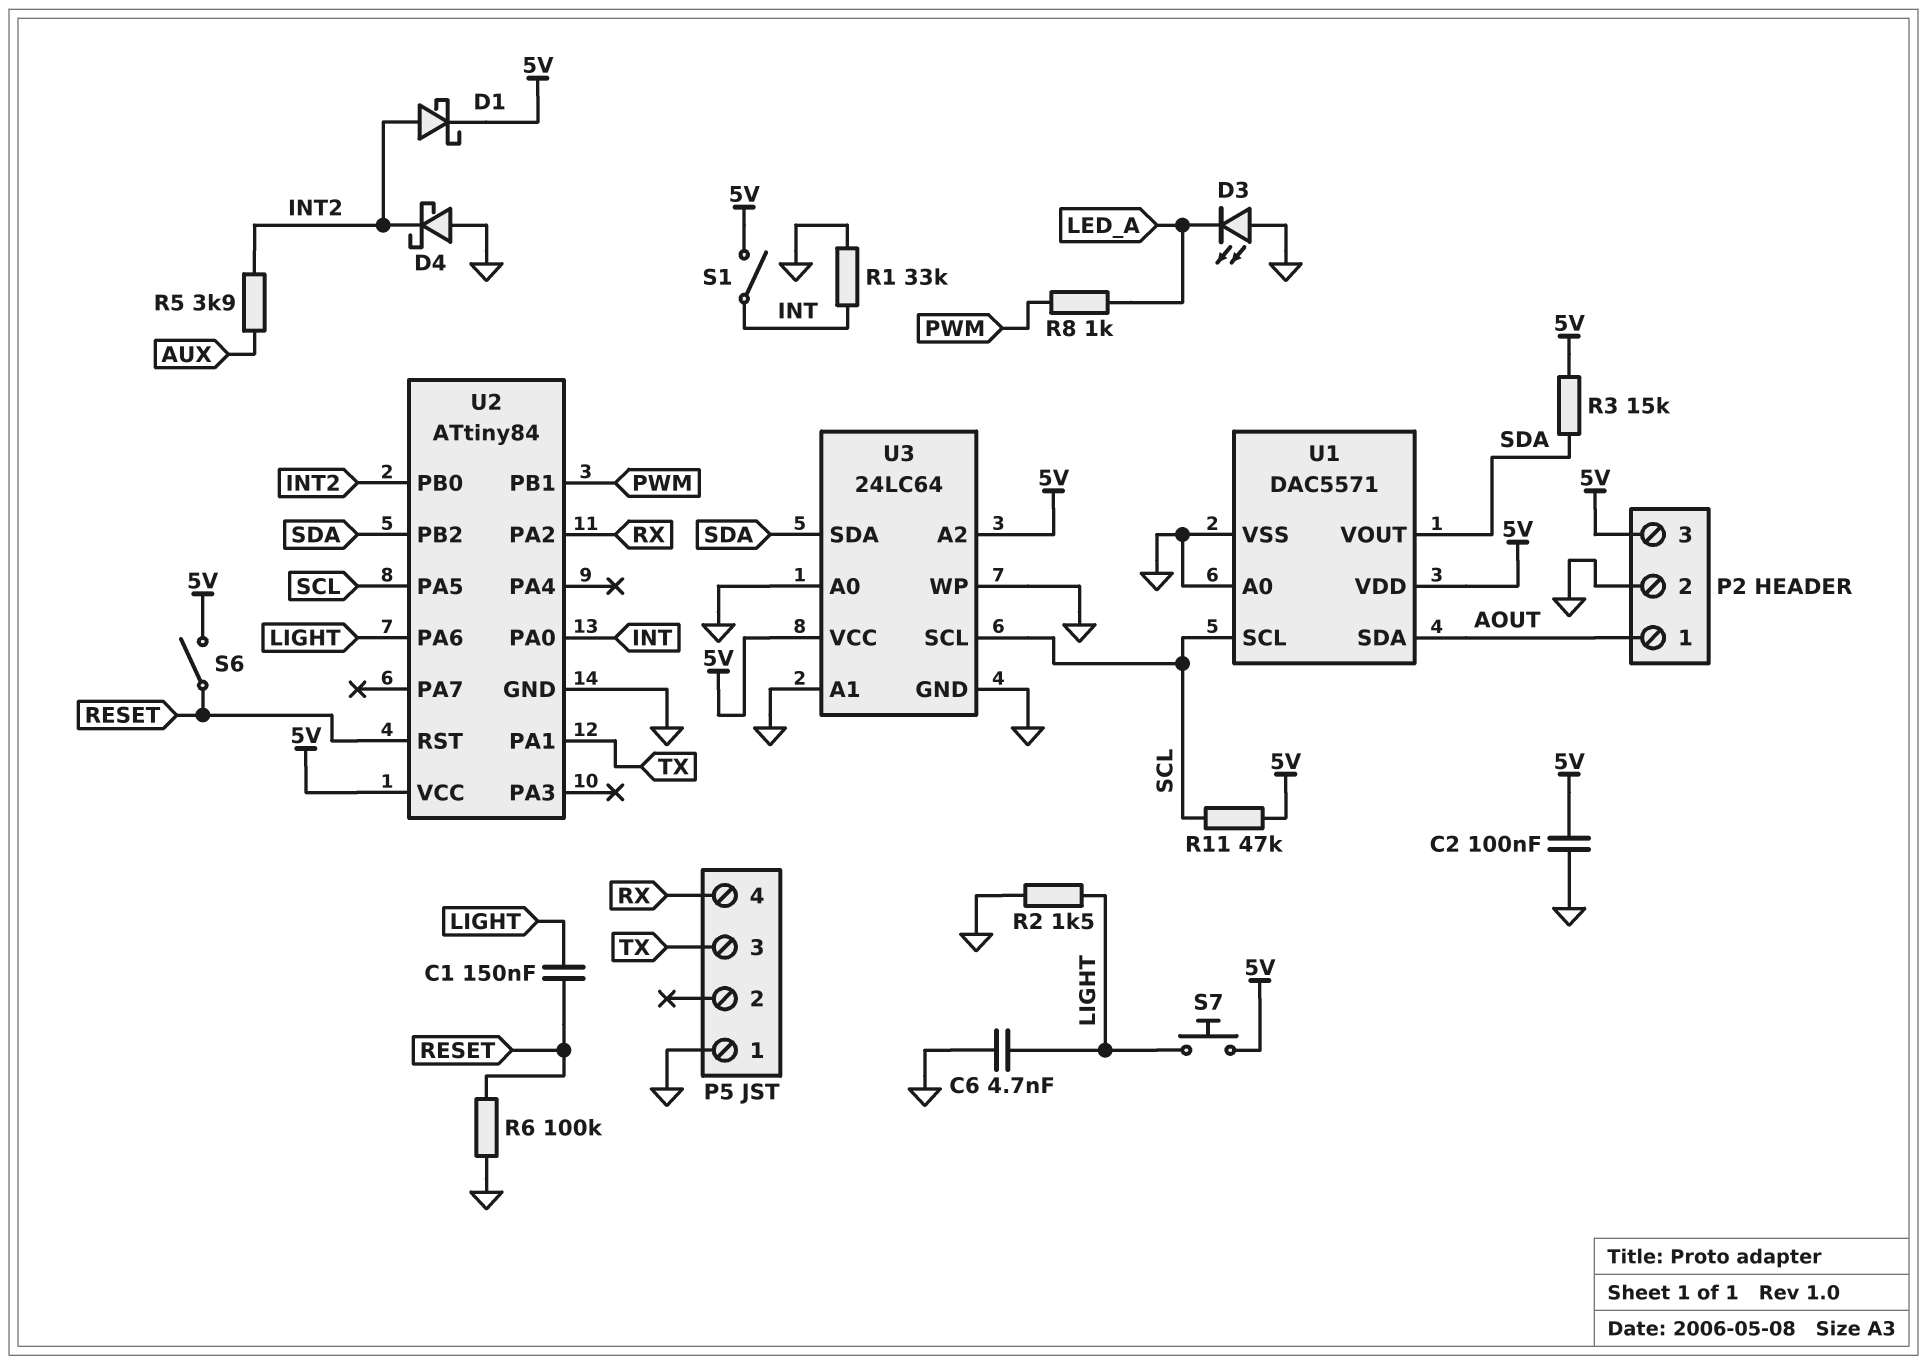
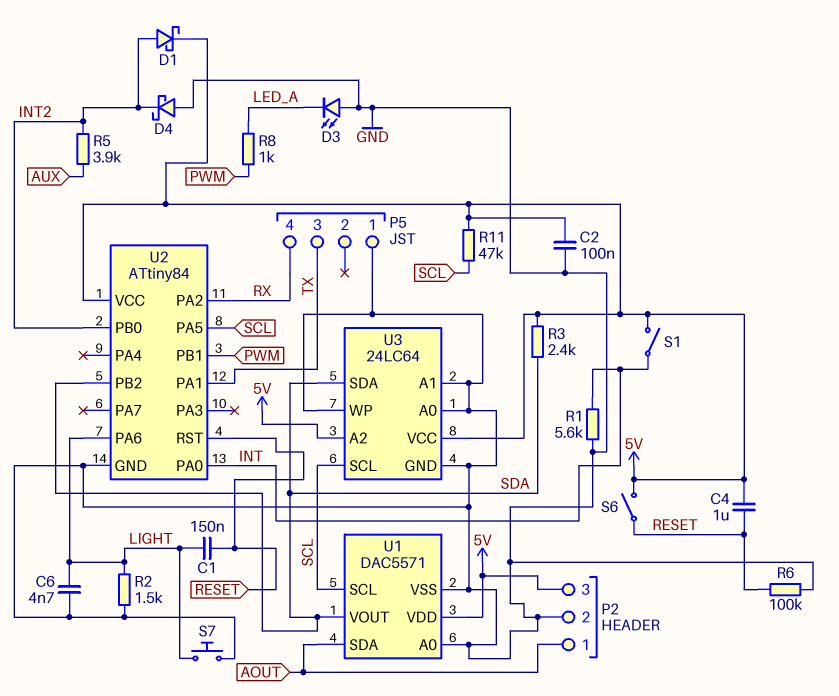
C4: none -> 1uF (5V, RESET)
R1: 33k (GND, INT) -> 5.6k (GND, INT)
R3: 15k (5V, SDA) -> 2.4k (5V, SDA)
S7: button (5V, LIGHT) -> button (GND, LIGHT)

